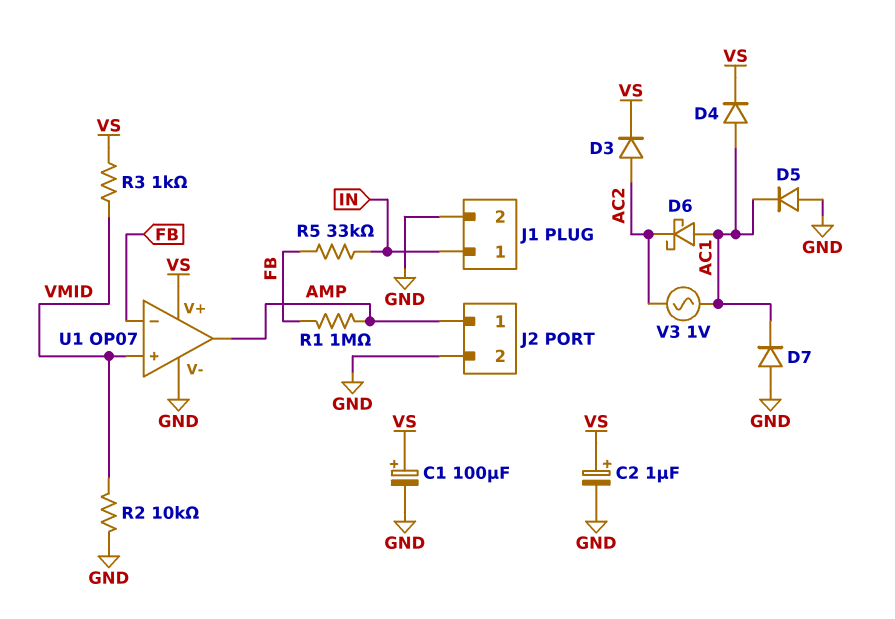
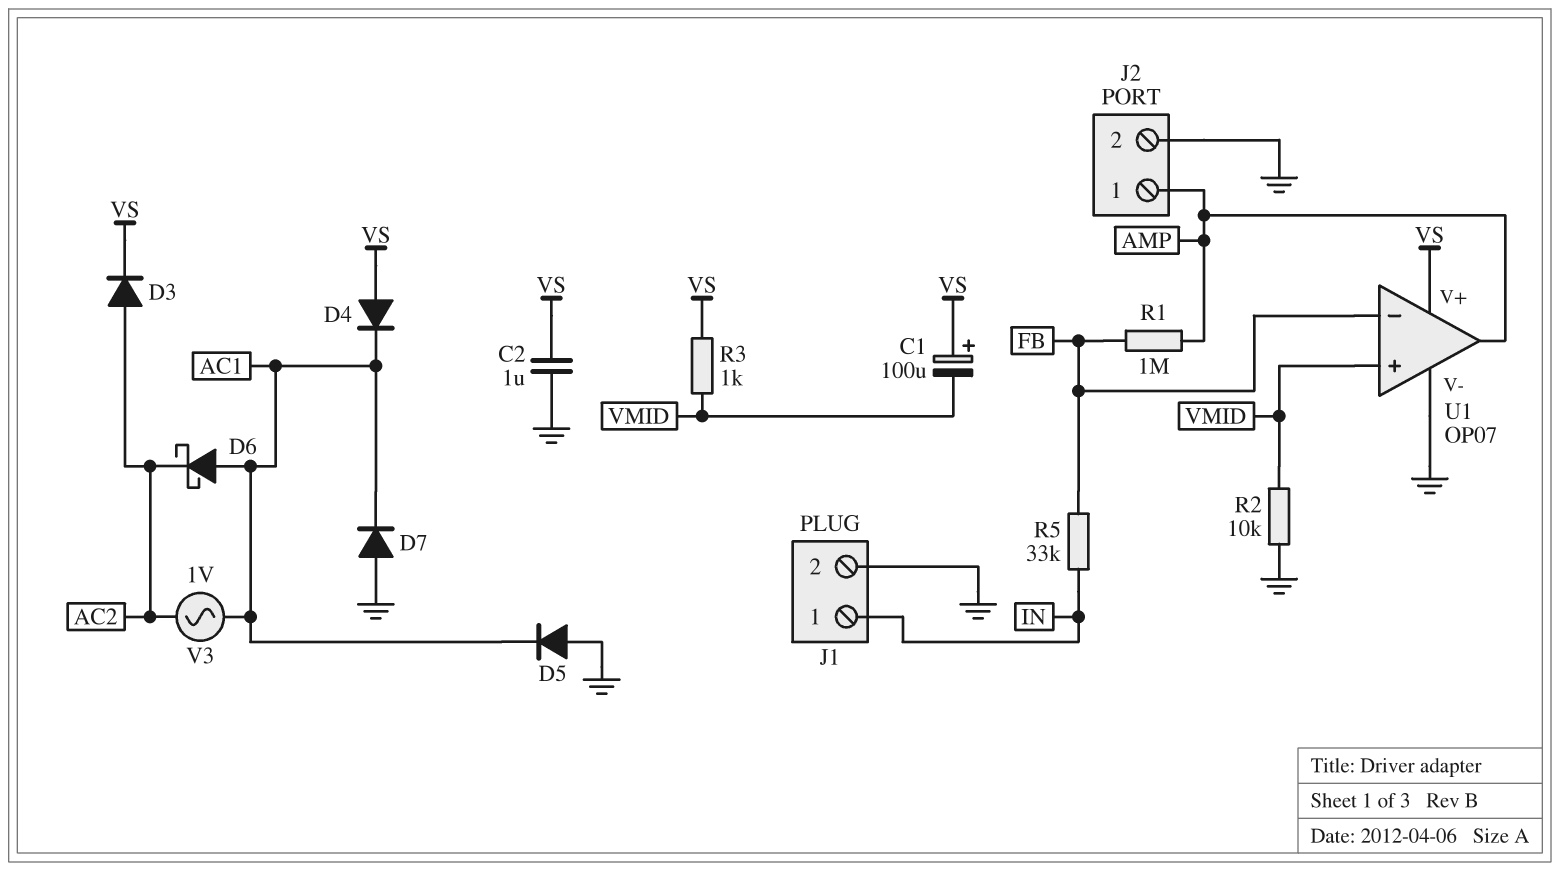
C1: 100uF (plus VS, minus GND) -> 100uF (plus VS, minus VMID)
C2: 1uF (plus VS, minus GND) -> 1uF (GND, VS)
D4: diode (A AC1, K VS) -> diode (A VS, K AC1)

